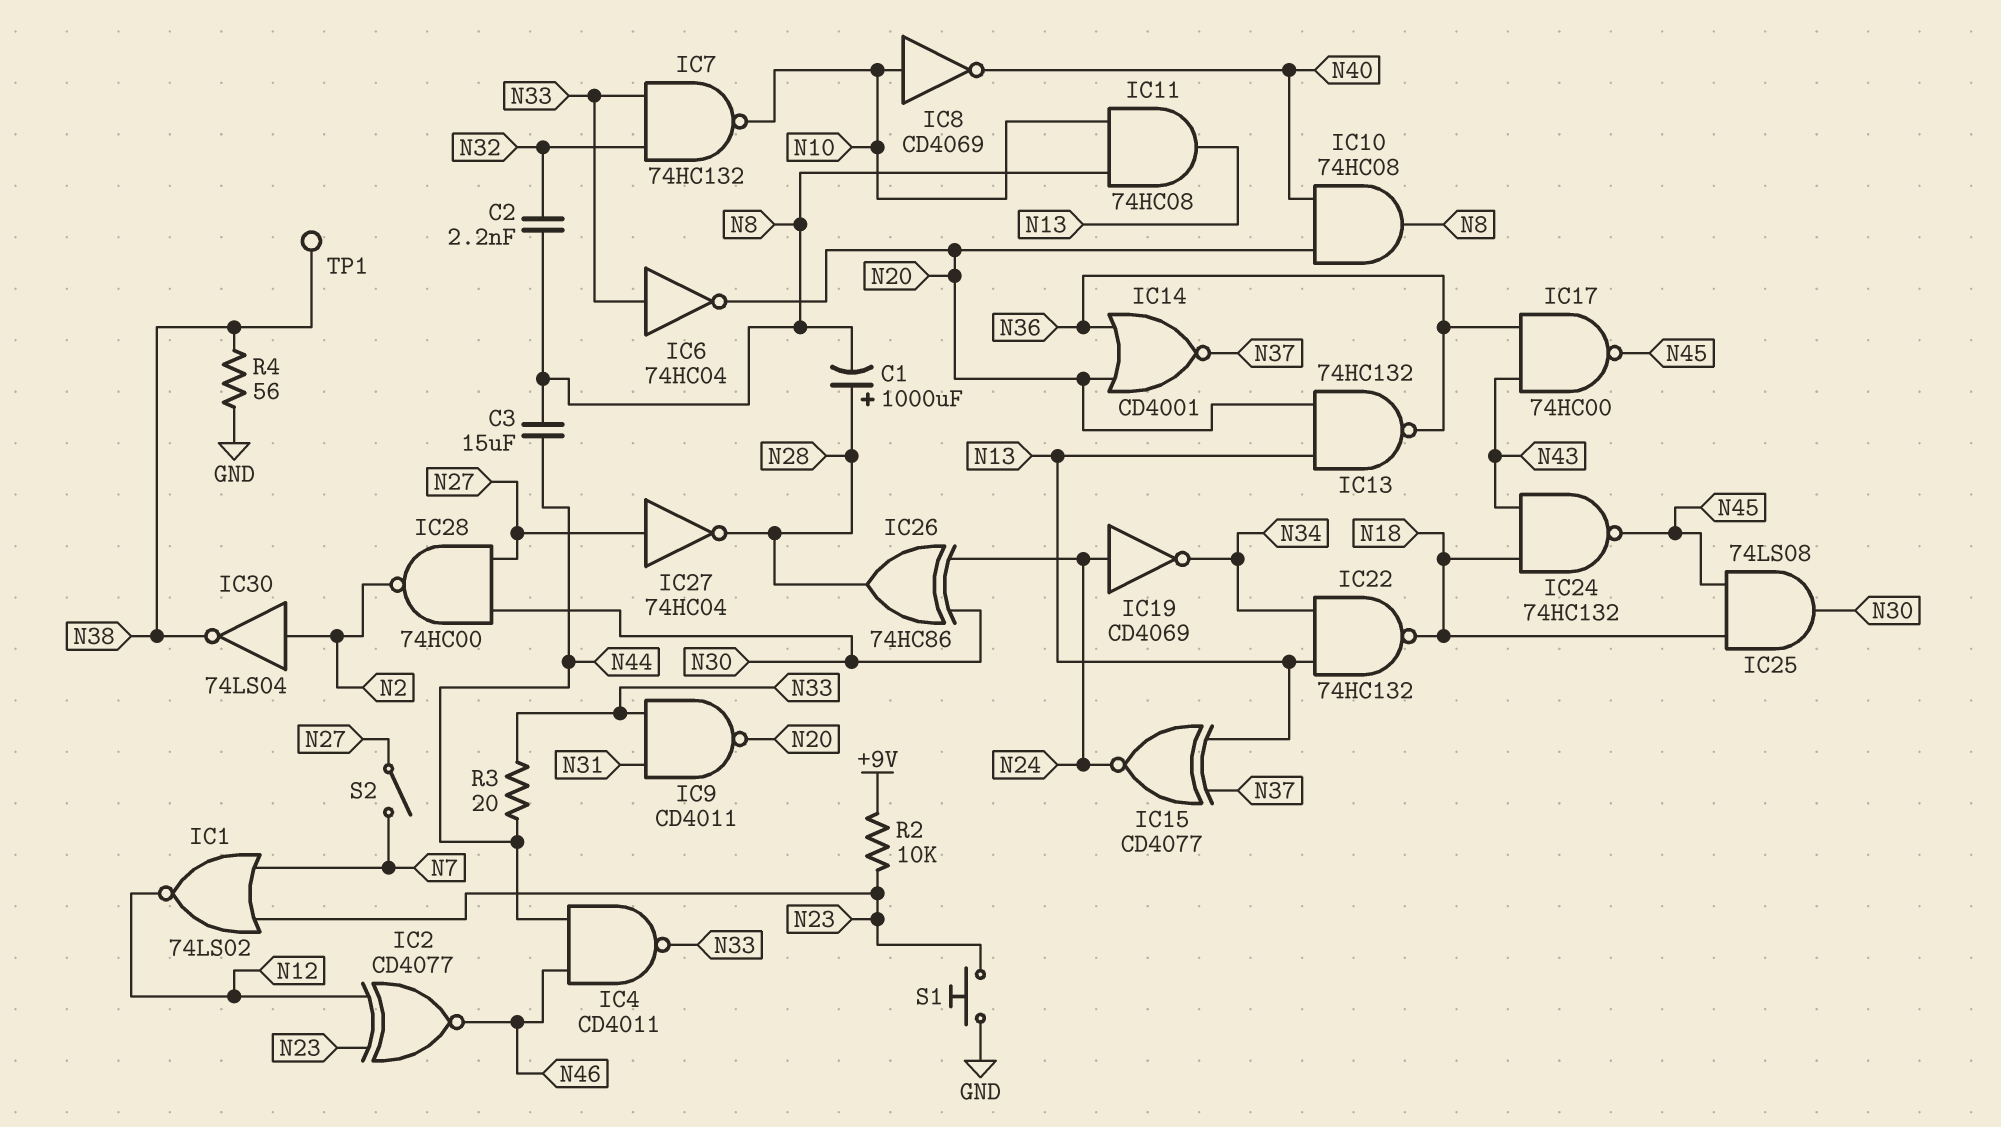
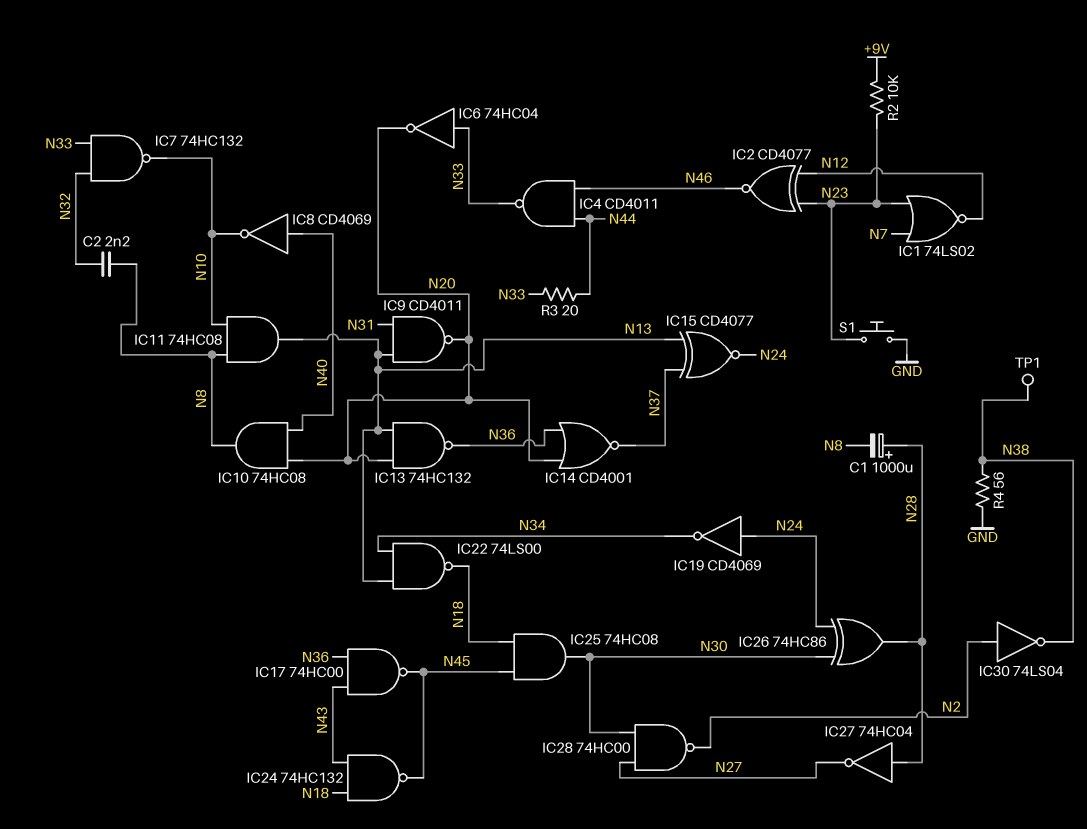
C3: 15uF (N8, N44) -> none
IC8: NOT CD4069 (in N10, out N40) -> NOT CD4069 (in N40, out N10)
IC9: NAND CD4011 (in N31, in N33, out N20) -> NAND CD4011 (in N13, in N31, out N20)
IC22: NAND 74HC132 (in N13, in N34, out N18) -> NAND 74LS00 (in N13, in N34, out N18)
IC25: AND 74LS08 (in N18, in N45, out N30) -> AND 74HC08 (in N18, in N45, out N30)
IC27: NOT 74HC04 (in N27, out N28) -> NOT 74HC04 (in N28, out N27)
S2: switch (N7, N27) -> none

